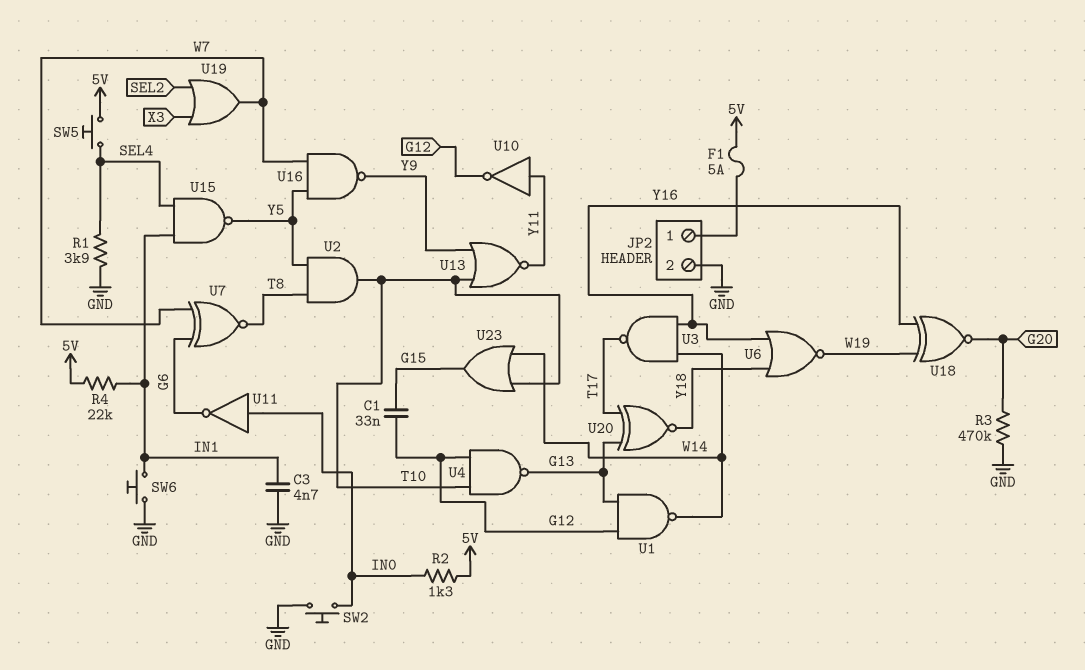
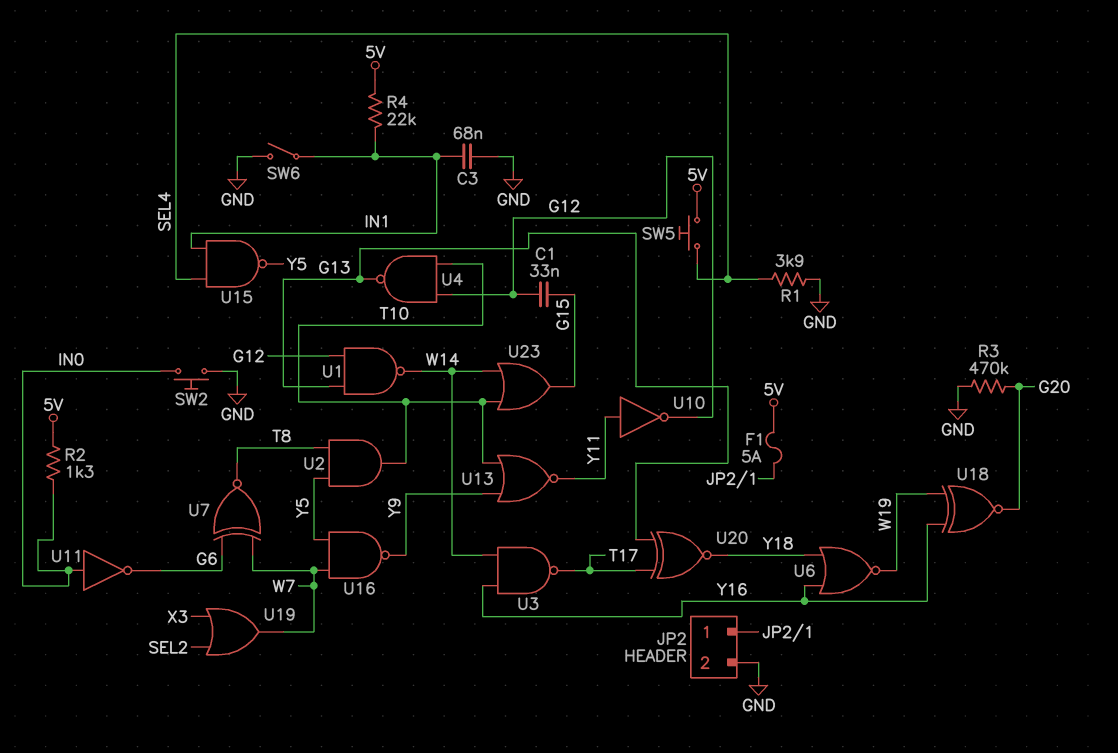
C3: 4.7nF (GND, IN1) -> 68nF (GND, IN1)
SW6: button (GND, IN1) -> switch (GND, IN1)

